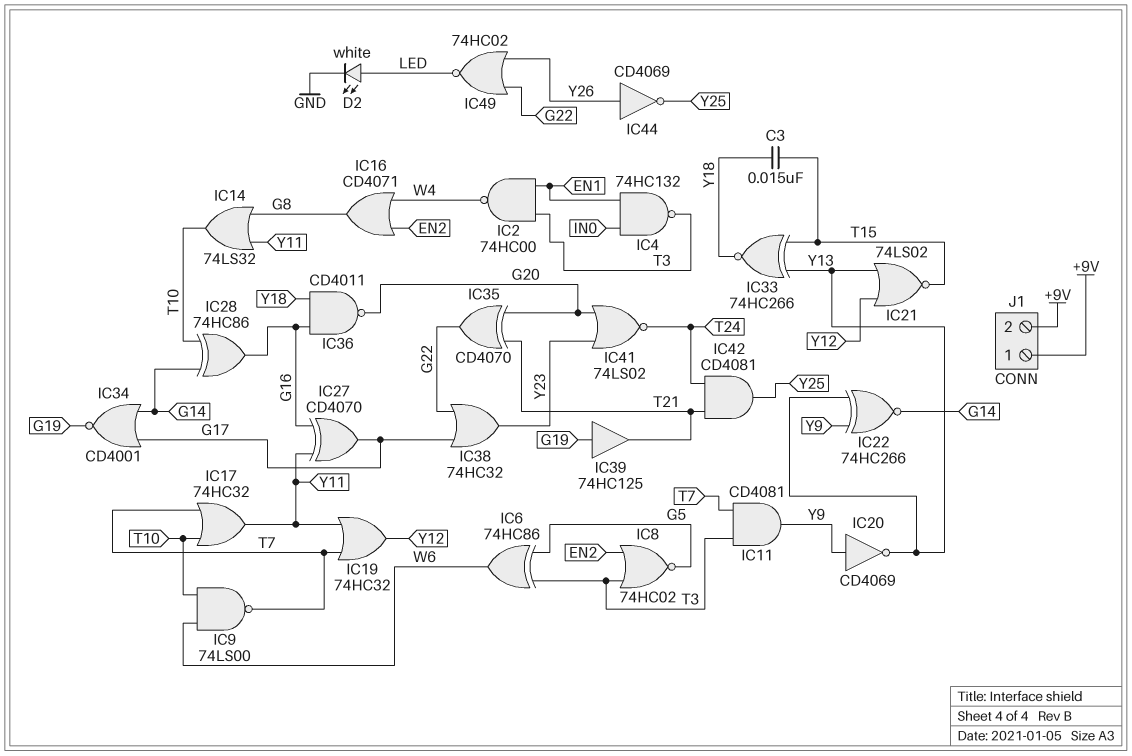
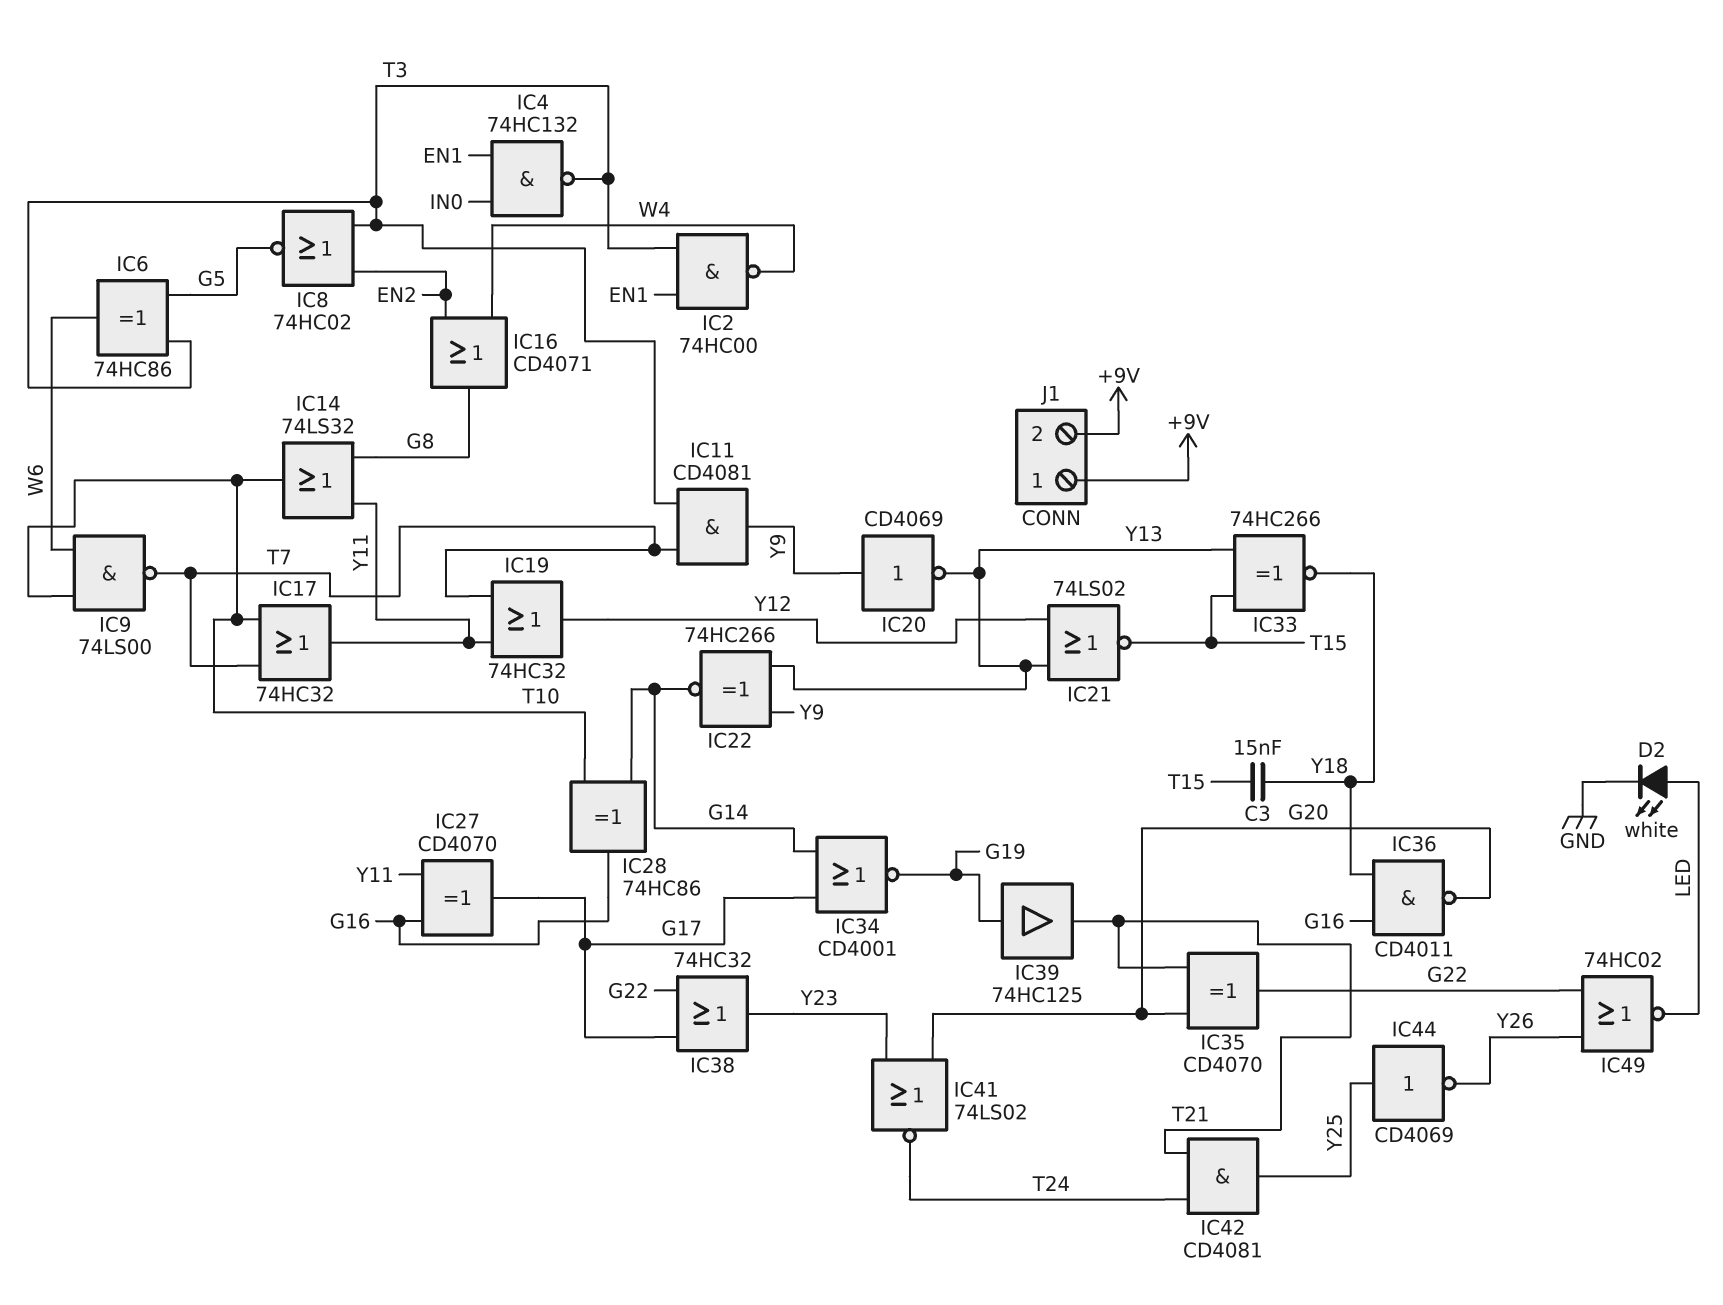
IC44: NOT CD4069 (in Y26, out Y25) -> NOT CD4069 (in Y25, out Y26)

